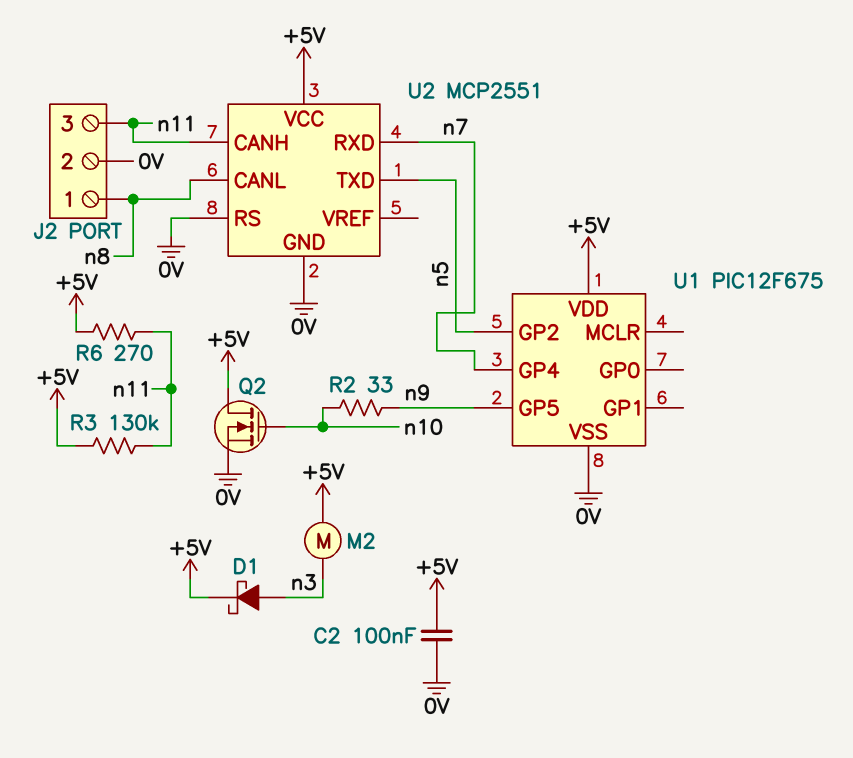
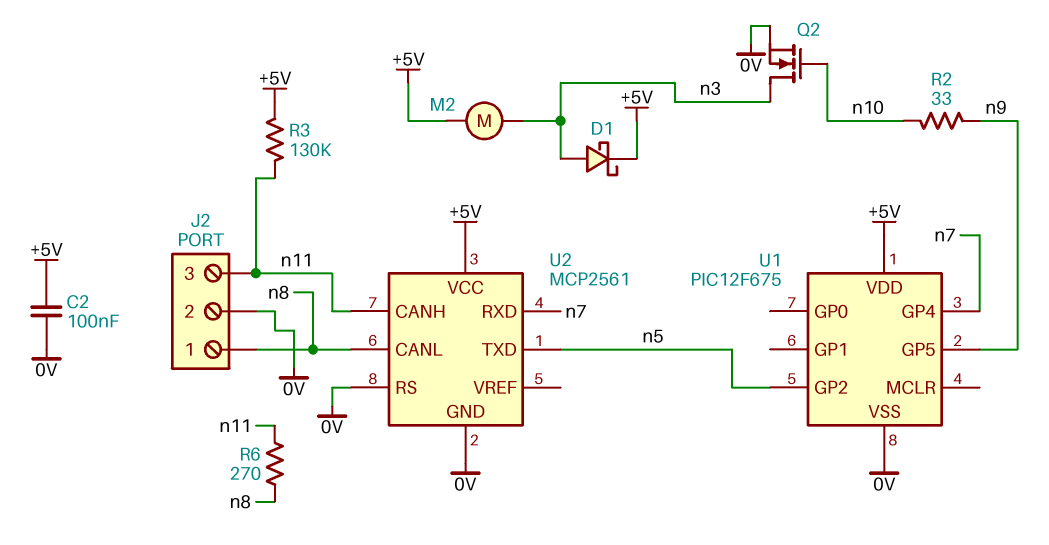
Q2: NMOS (G n10, D +5V, S 0V) -> NMOS (G n10, D n3, S 0V)
R6: 270 (+5V, n11) -> 270 (n8, n11)
U2: MCP2551 -> MCP2561

